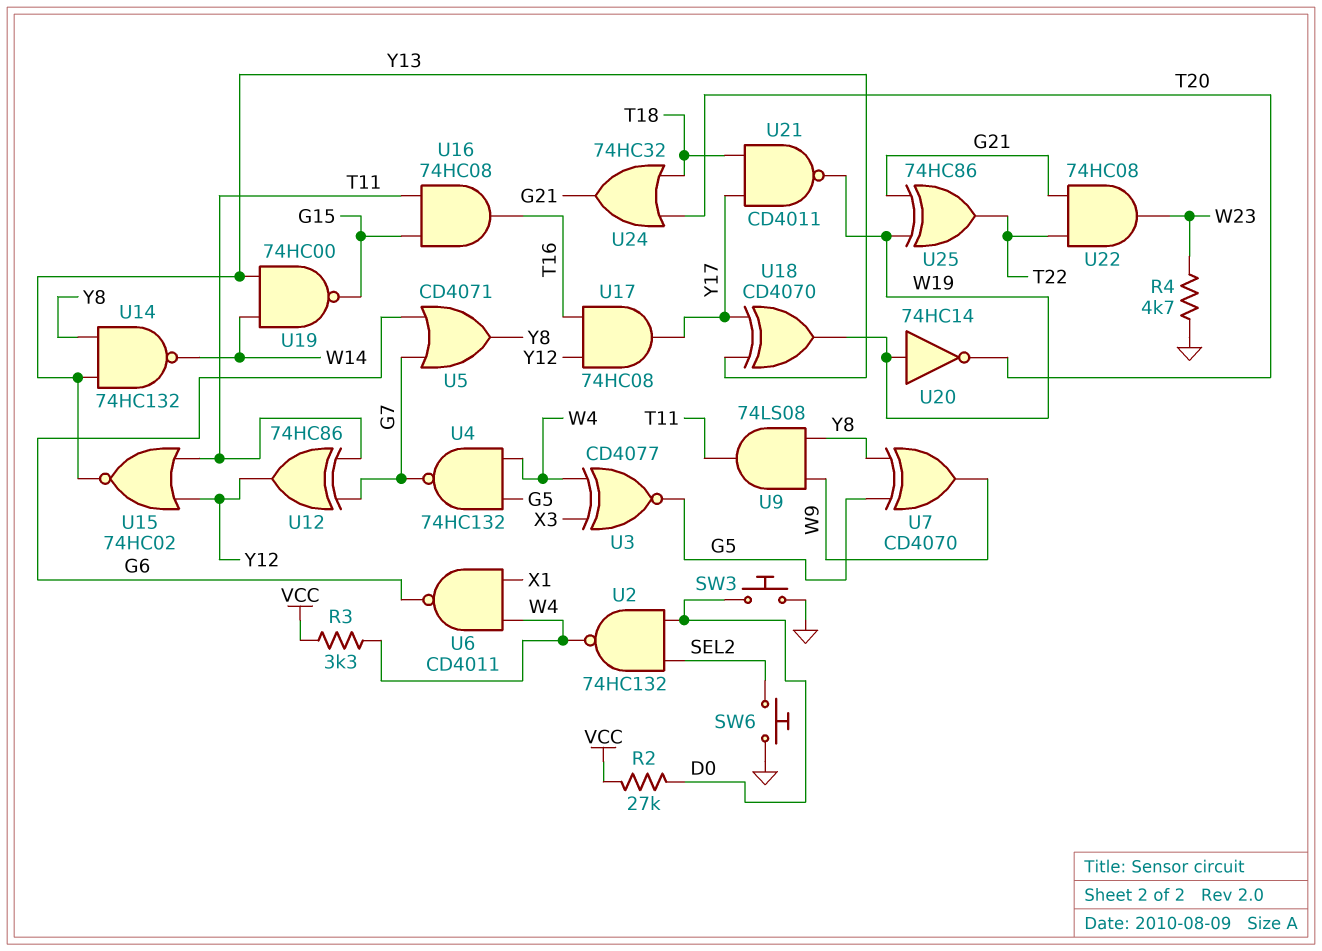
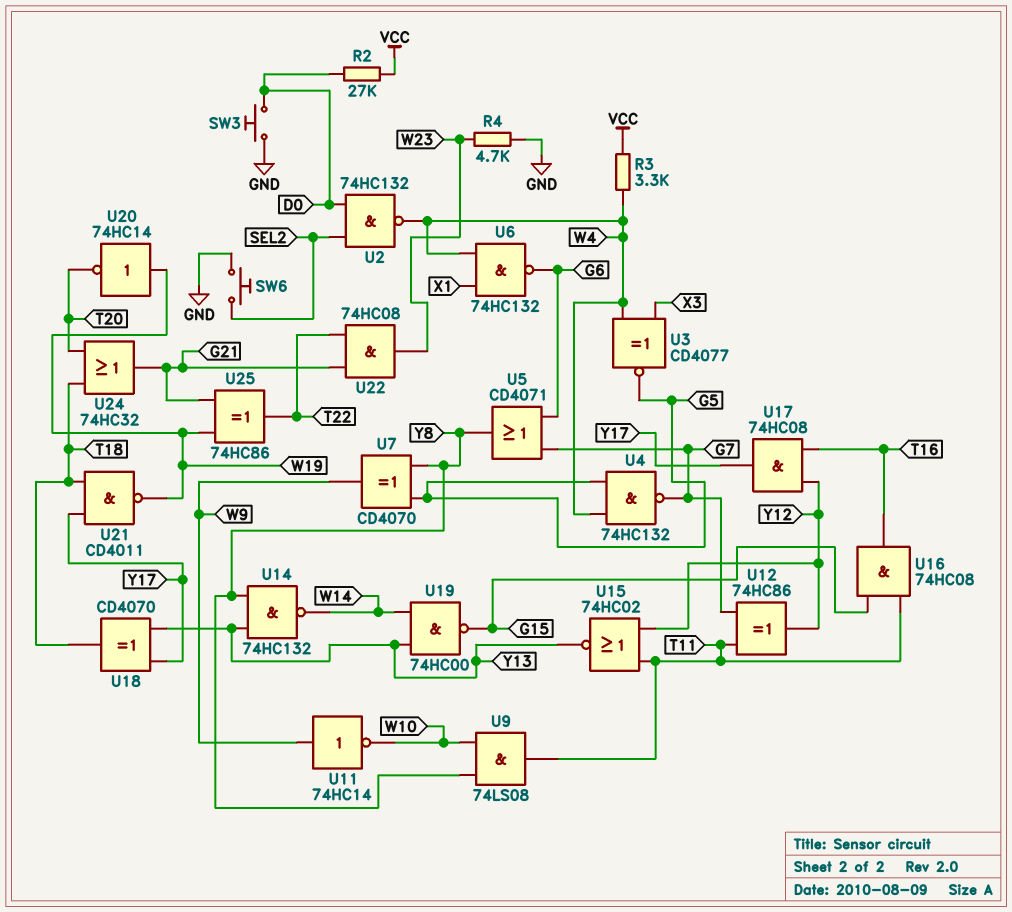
U6: NAND CD4011 (in W4, in X1, out G6) -> NAND 74HC132 (in W4, in X1, out G6)
U9: AND 74LS08 (in W9, in Y8, out T11) -> AND 74LS08 (in W10, in Y8, out T11)
U11: none -> NOT 74HC14 (in W9, out W10)
U18: XOR CD4070 (in Y13, in Y17, out W19) -> XOR CD4070 (in Y13, in Y17, out T18)

